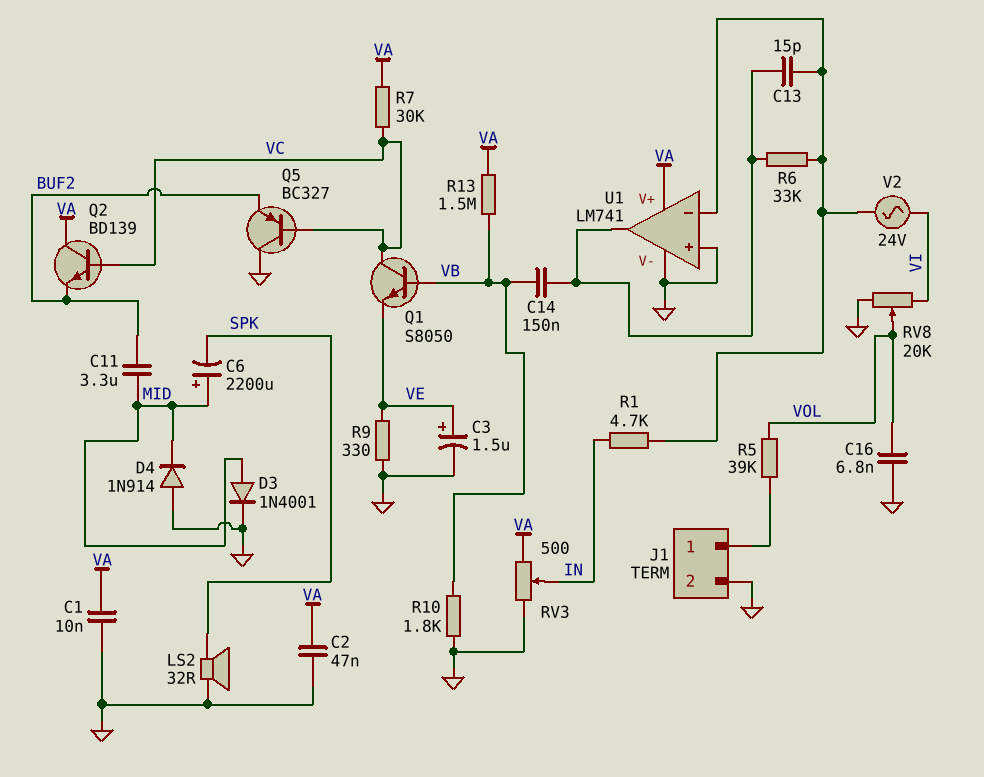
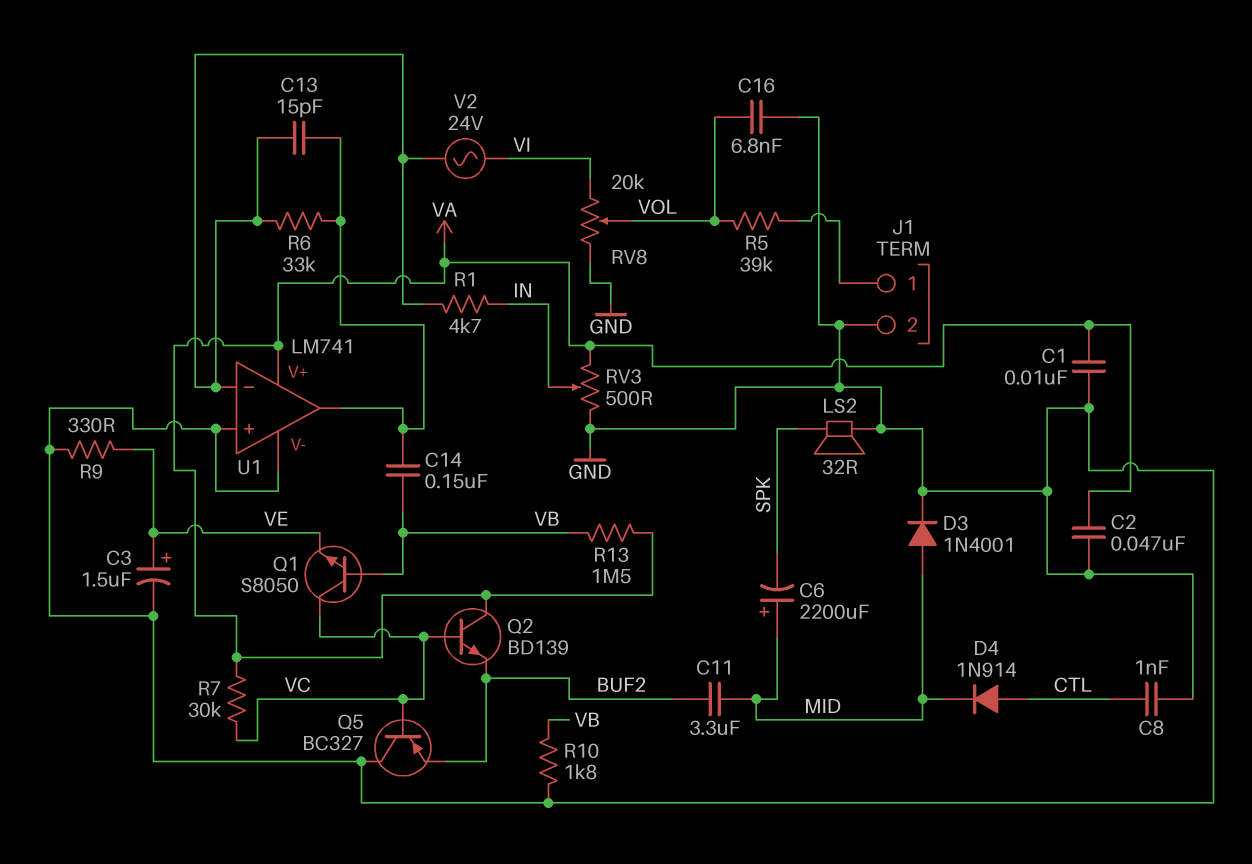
C8: none -> 1nF (CTL, GND)
D4: diode 1N914 (A GND, K MID) -> diode 1N914 (A CTL, K MID)

